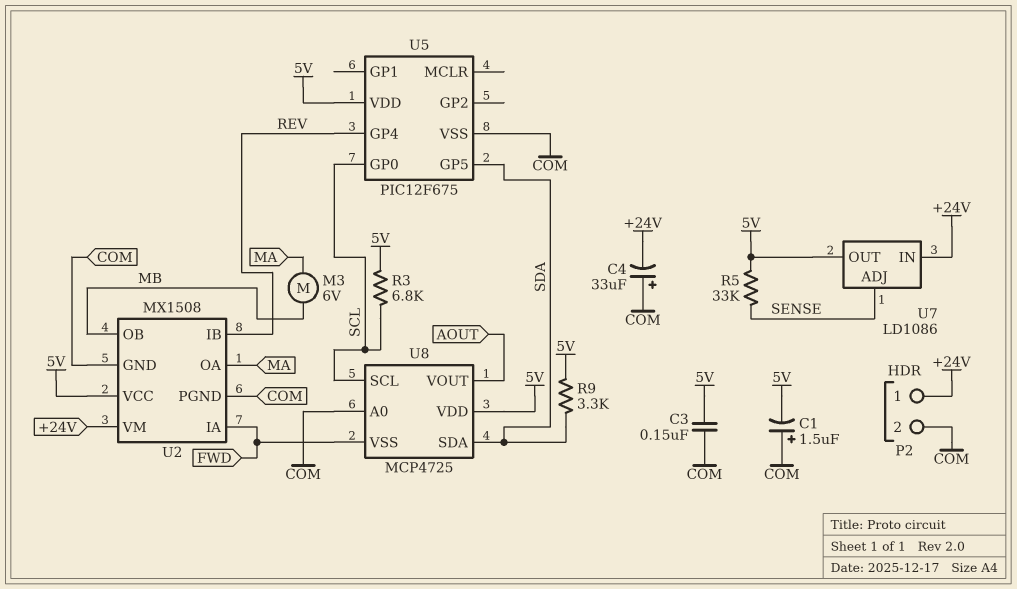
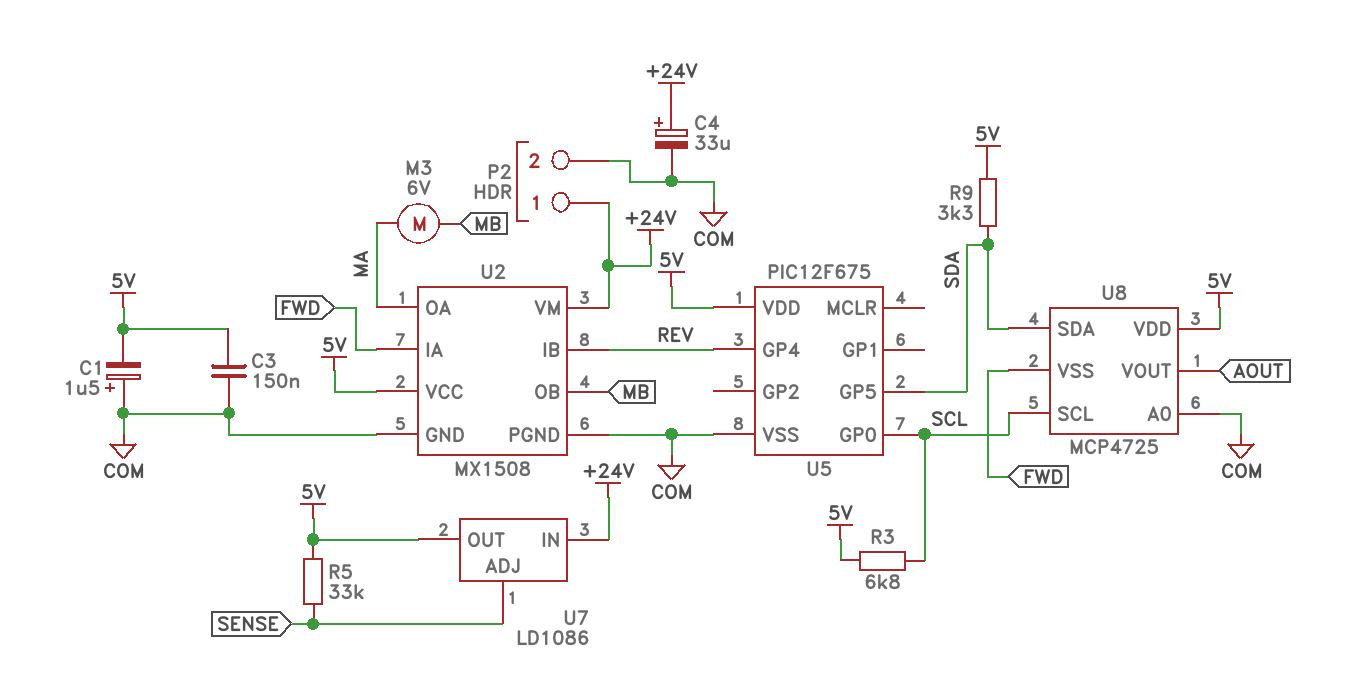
C4: 33uF (plus COM, minus +24V) -> 33uF (plus +24V, minus COM)

